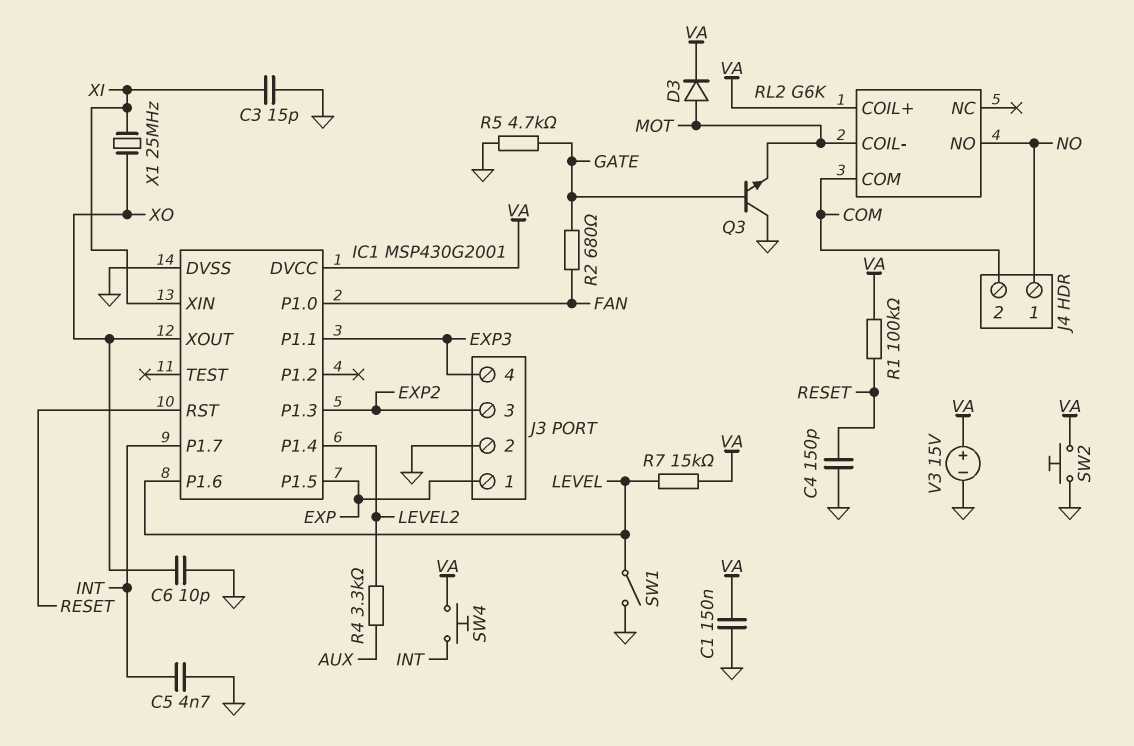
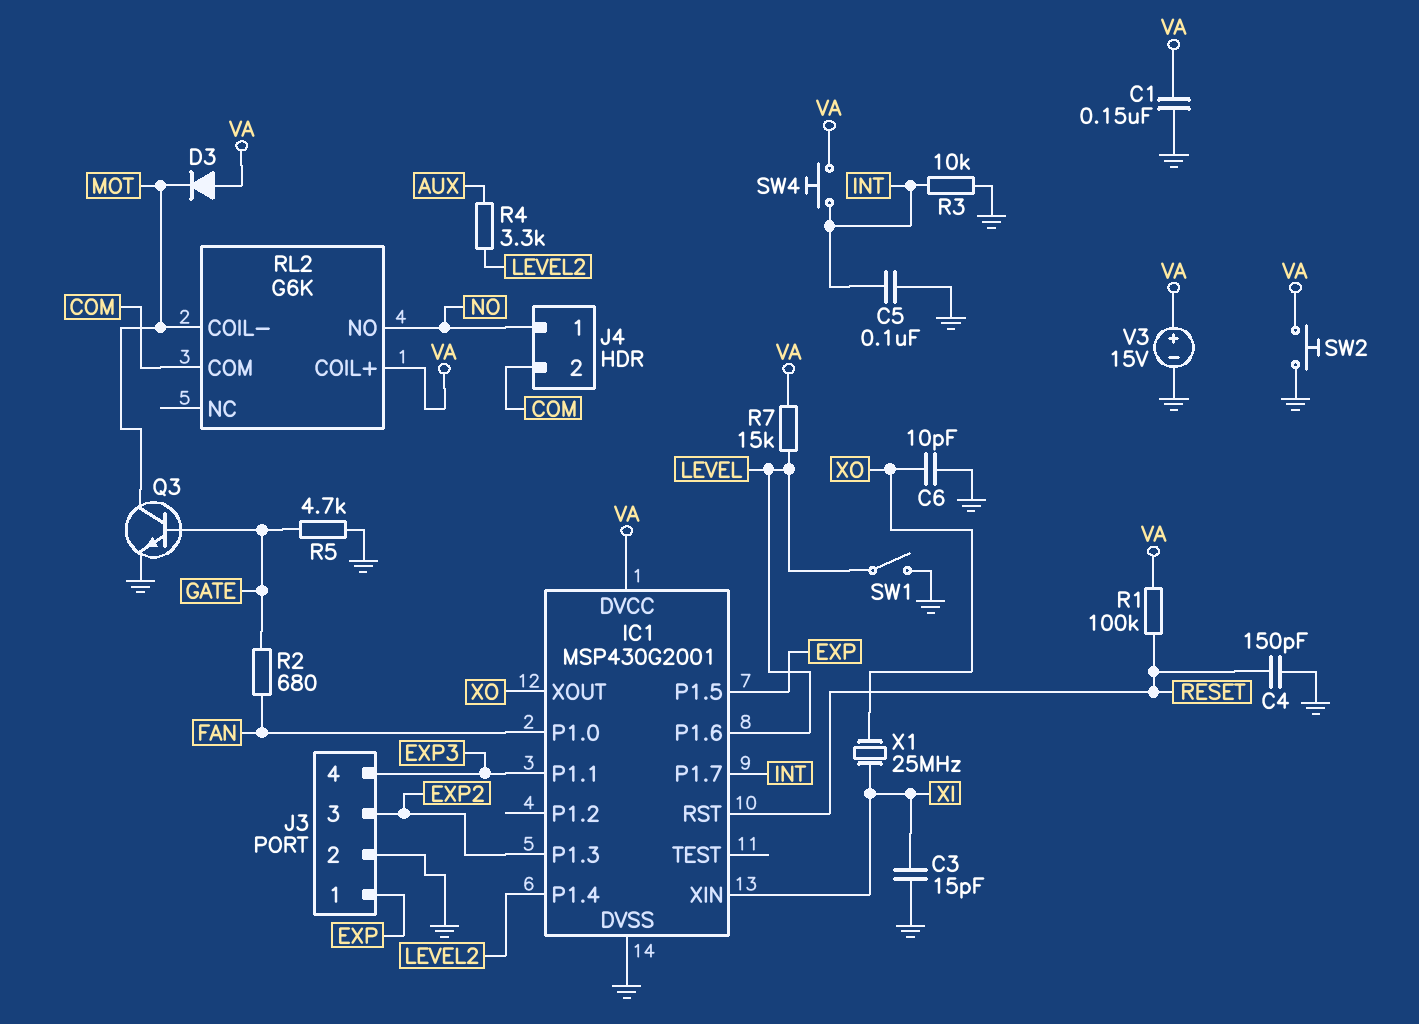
C5: 4.7nF (GND, INT) -> 100nF (GND, INT)
D3: diode (A MOT, K VA) -> diode (A VA, K MOT)
Q3: NPN (B GATE, C GND, E MOT) -> NPN (B GATE, C MOT, E GND)
R3: none -> 10k (GND, INT)

